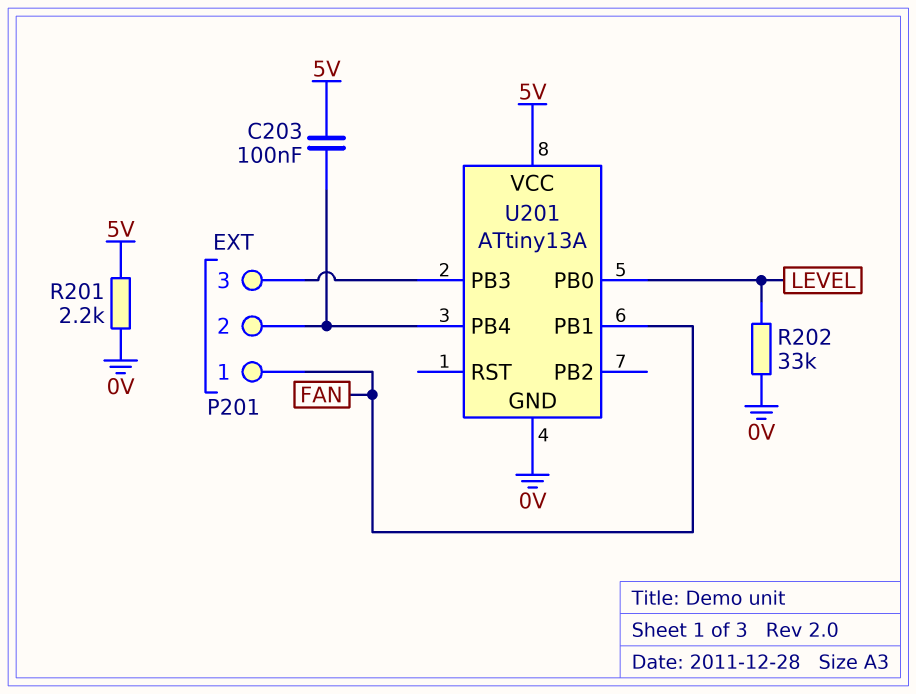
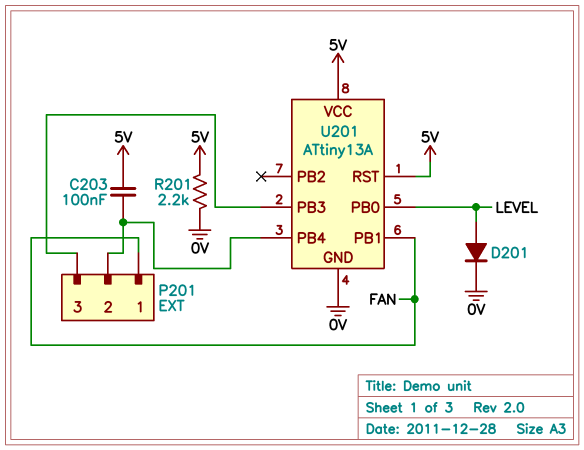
D201: none -> diode (A LEVEL, K 0V)
R202: 33k (0V, LEVEL) -> none
U201 pin RST: none -> 5V

